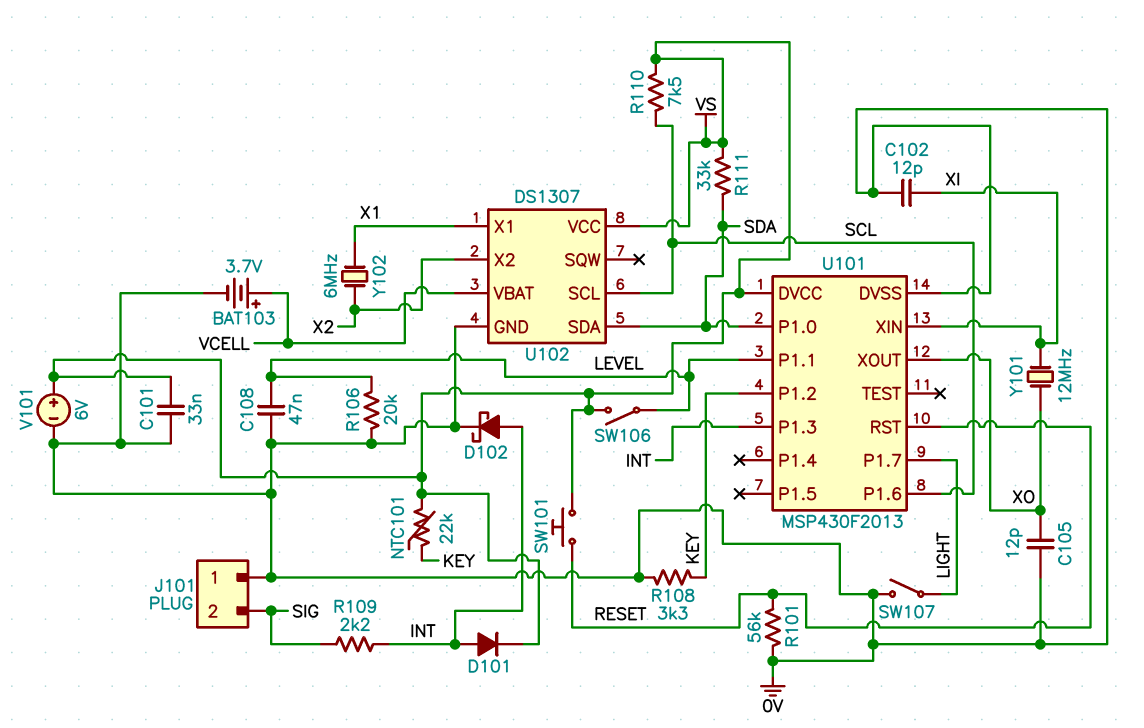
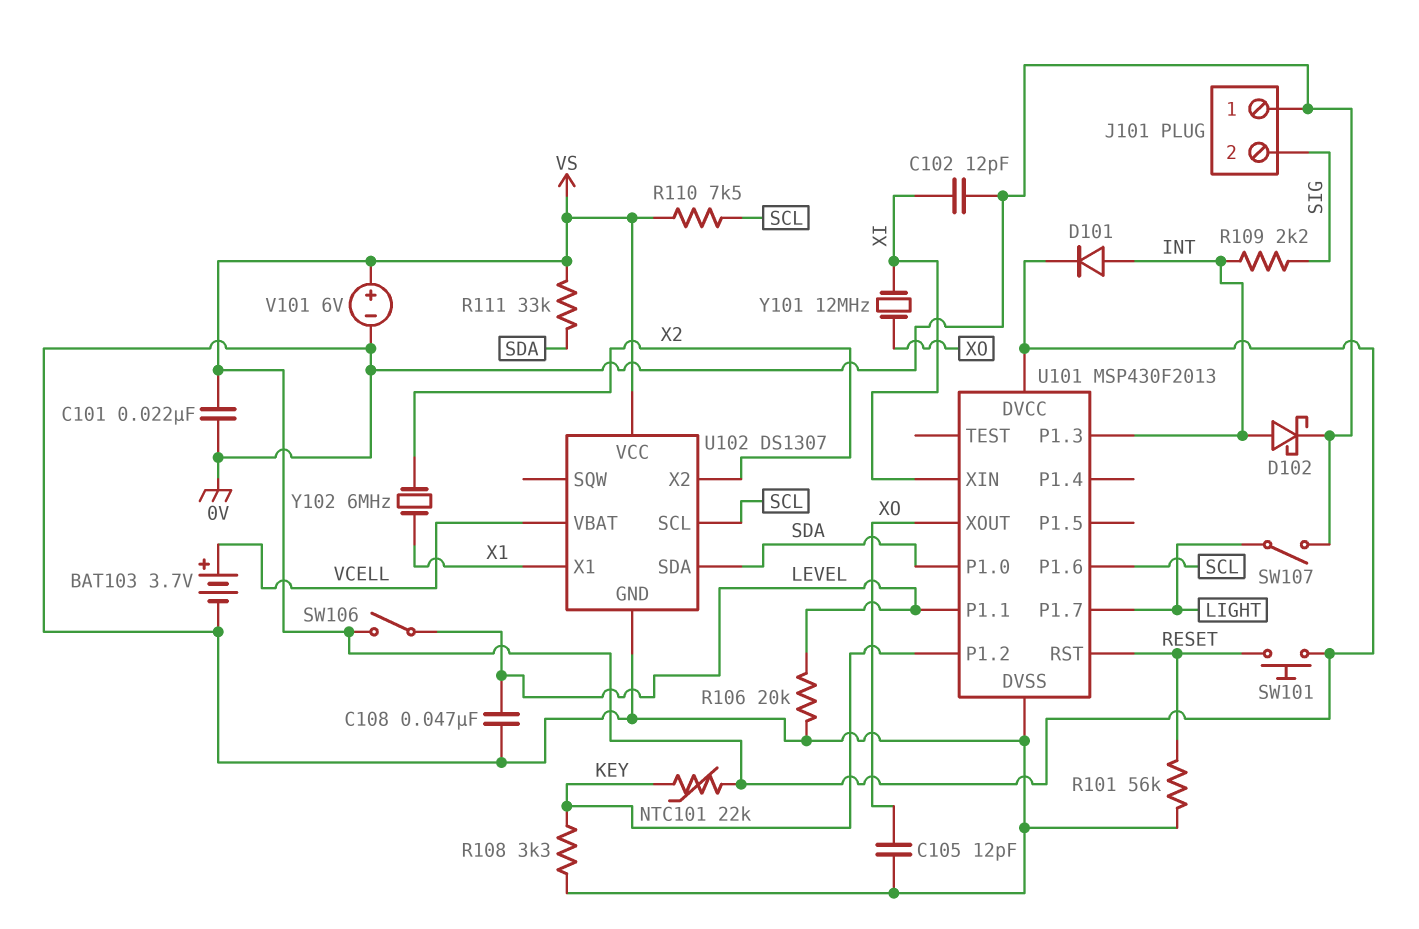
C101: 33nF (0V, VS) -> 22nF (0V, VS)

